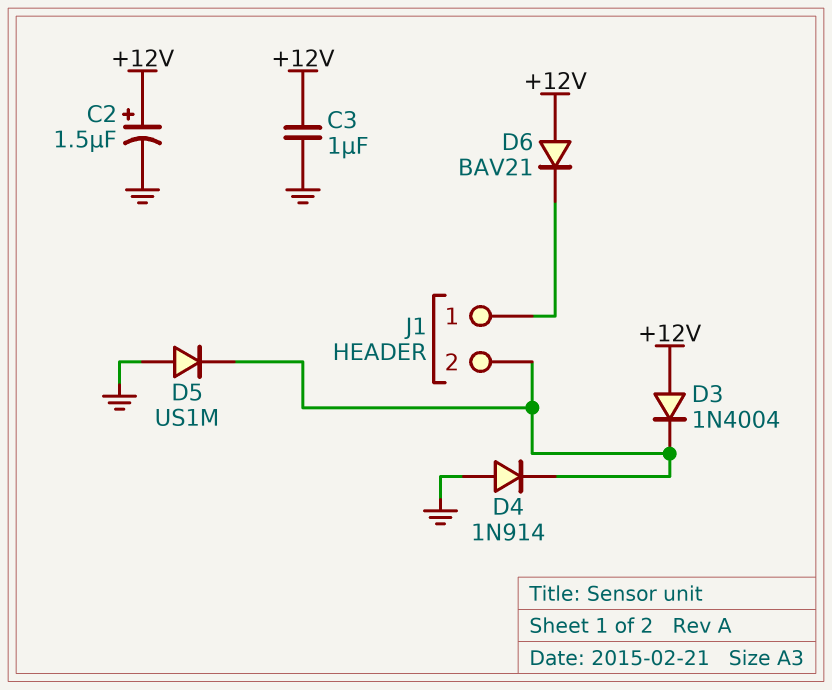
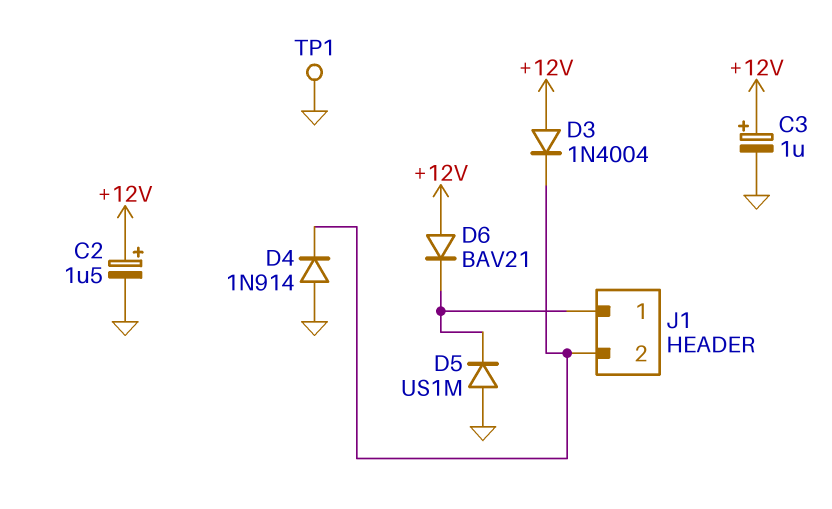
C3: 1uF (+12V, GND) -> 1uF (plus +12V, minus GND)
D5: diode US1M (A GND, K J1/2) -> diode US1M (A GND, K J1/1)
TP1: none -> test point (GND)

